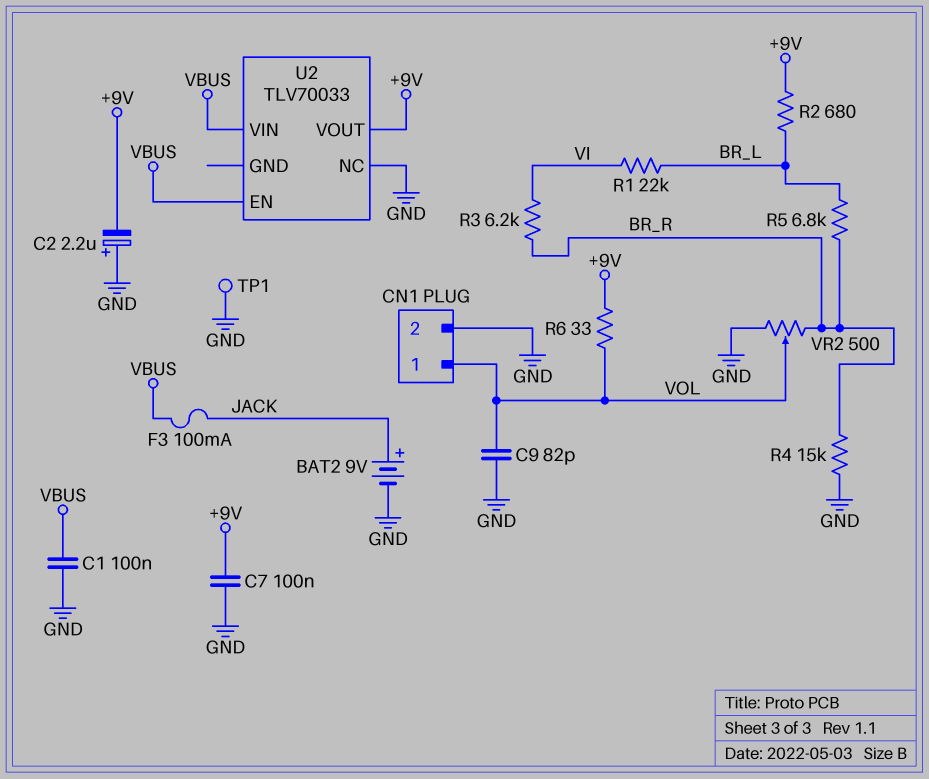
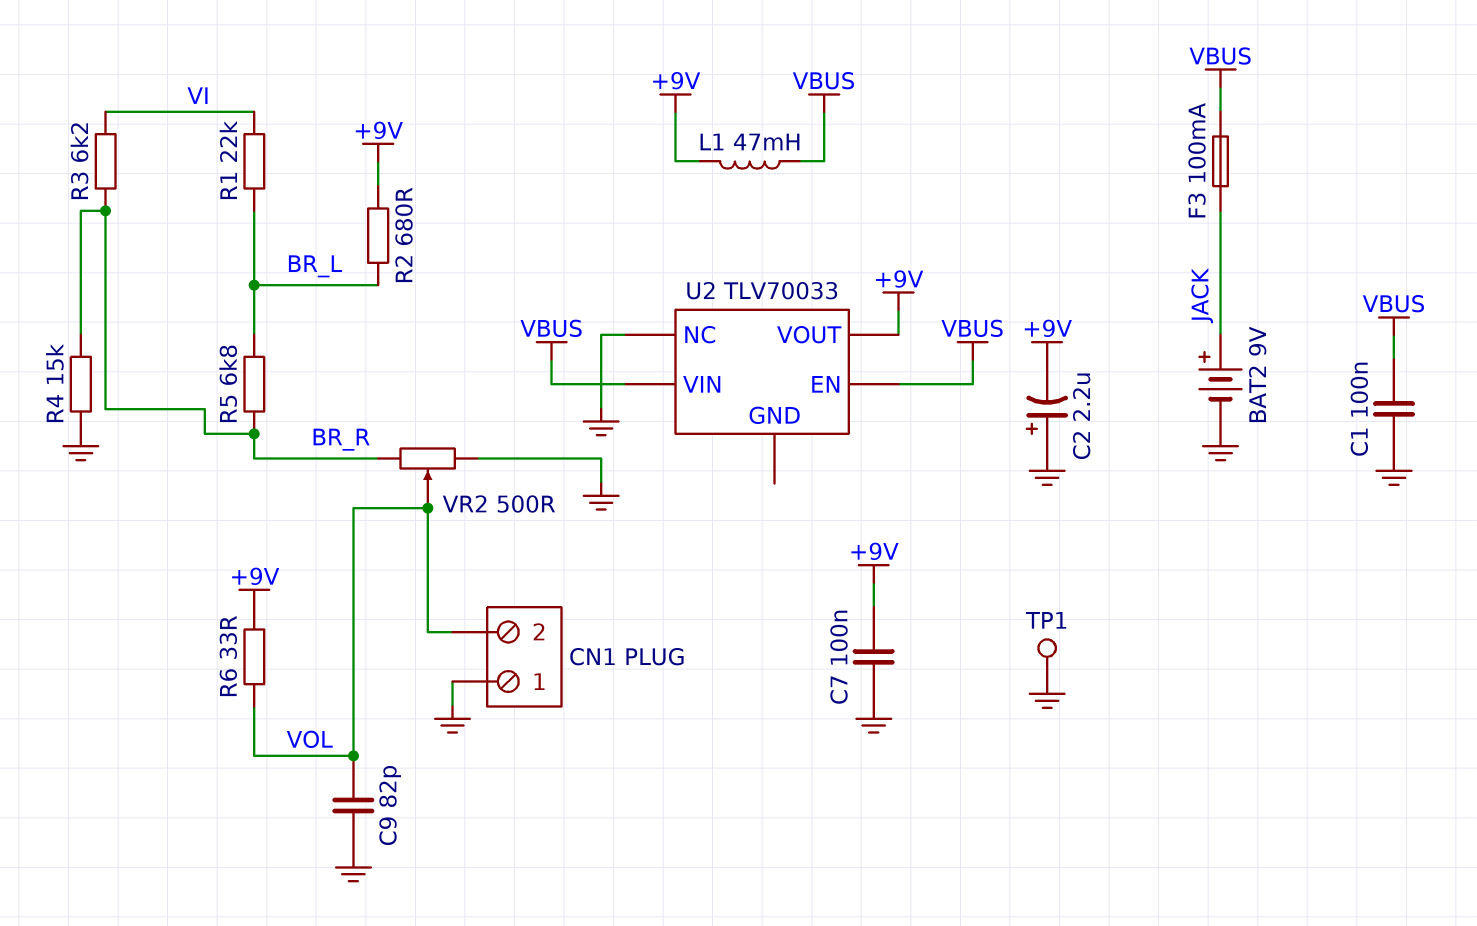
CN1 pin 1: VOL -> GND
CN1 pin 2: GND -> VOL
L1: none -> 47mH (+9V, VBUS)

